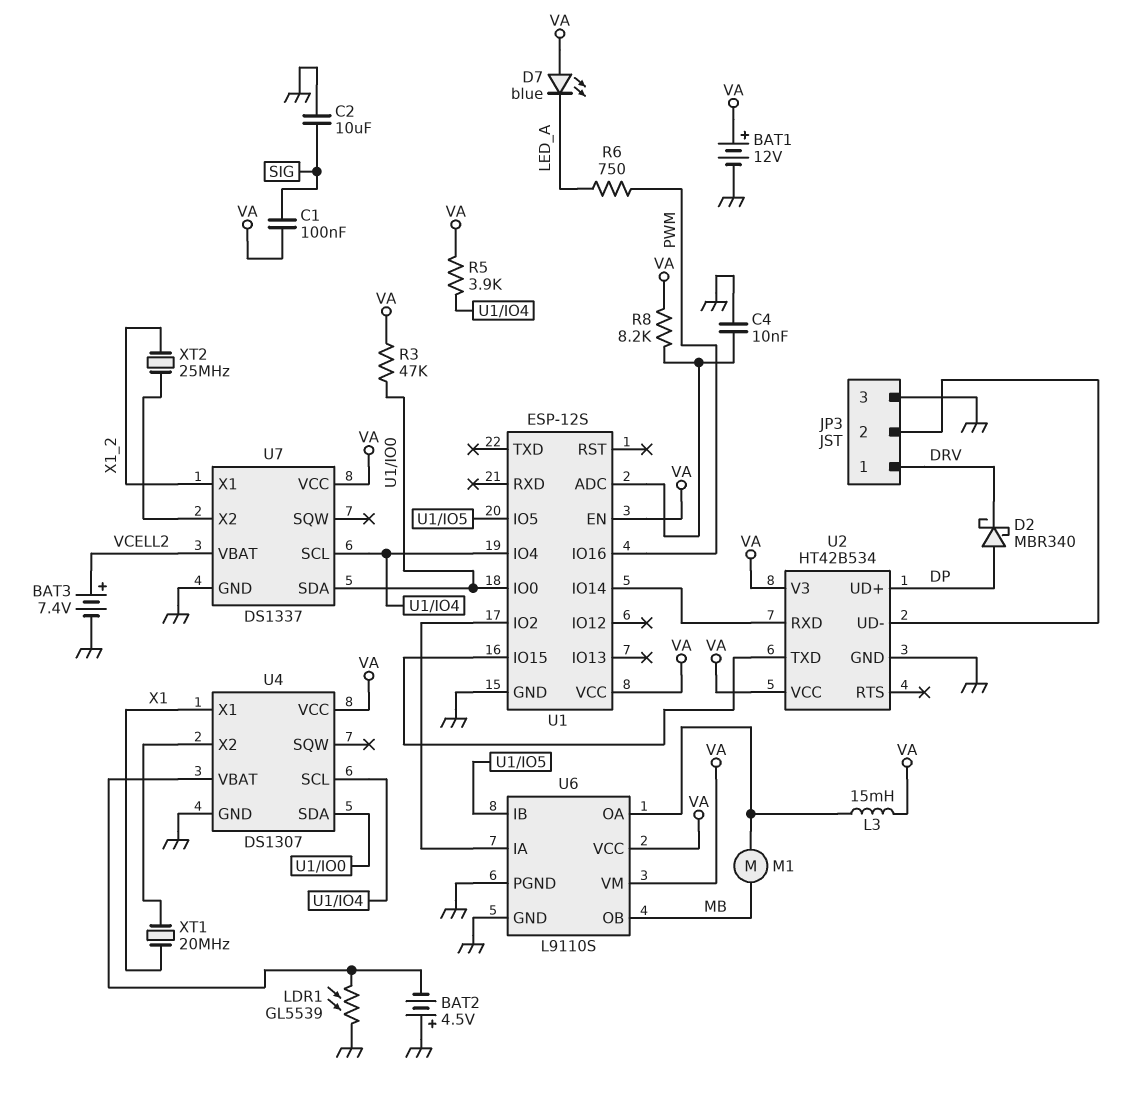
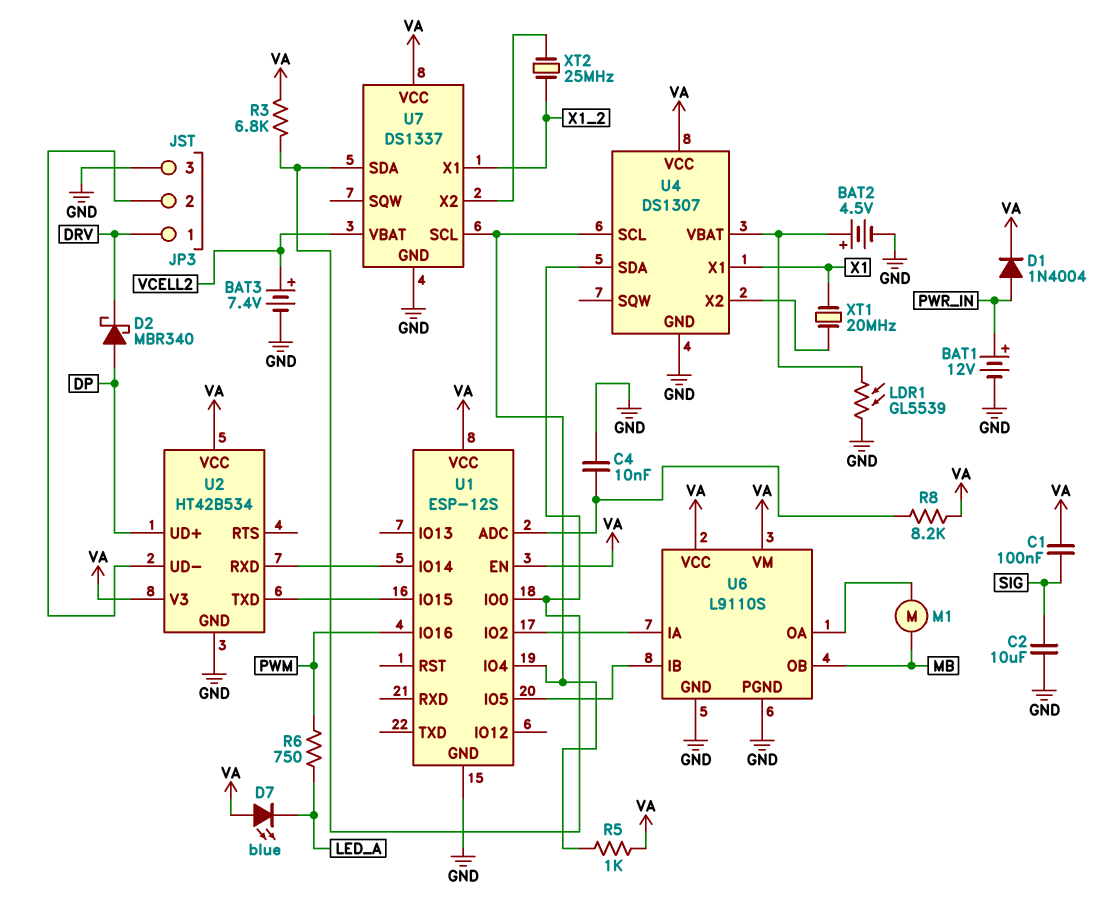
BAT1: 12V (plus VA, minus GND) -> 12V (plus PWR_IN, minus GND)
BAT2: 4.5V (plus GND, minus U4/VBAT) -> 4.5V (plus U4/VBAT, minus GND)
D1: none -> diode 1N4004 (A PWR_IN, K VA)
L3: 15mH (U6/OA, VA) -> none
R3: 47k (U1/IO0, VA) -> 6.8k (U1/IO0, VA)
R5: 3.9k (U1/IO4, VA) -> 1k (U1/IO4, VA)

